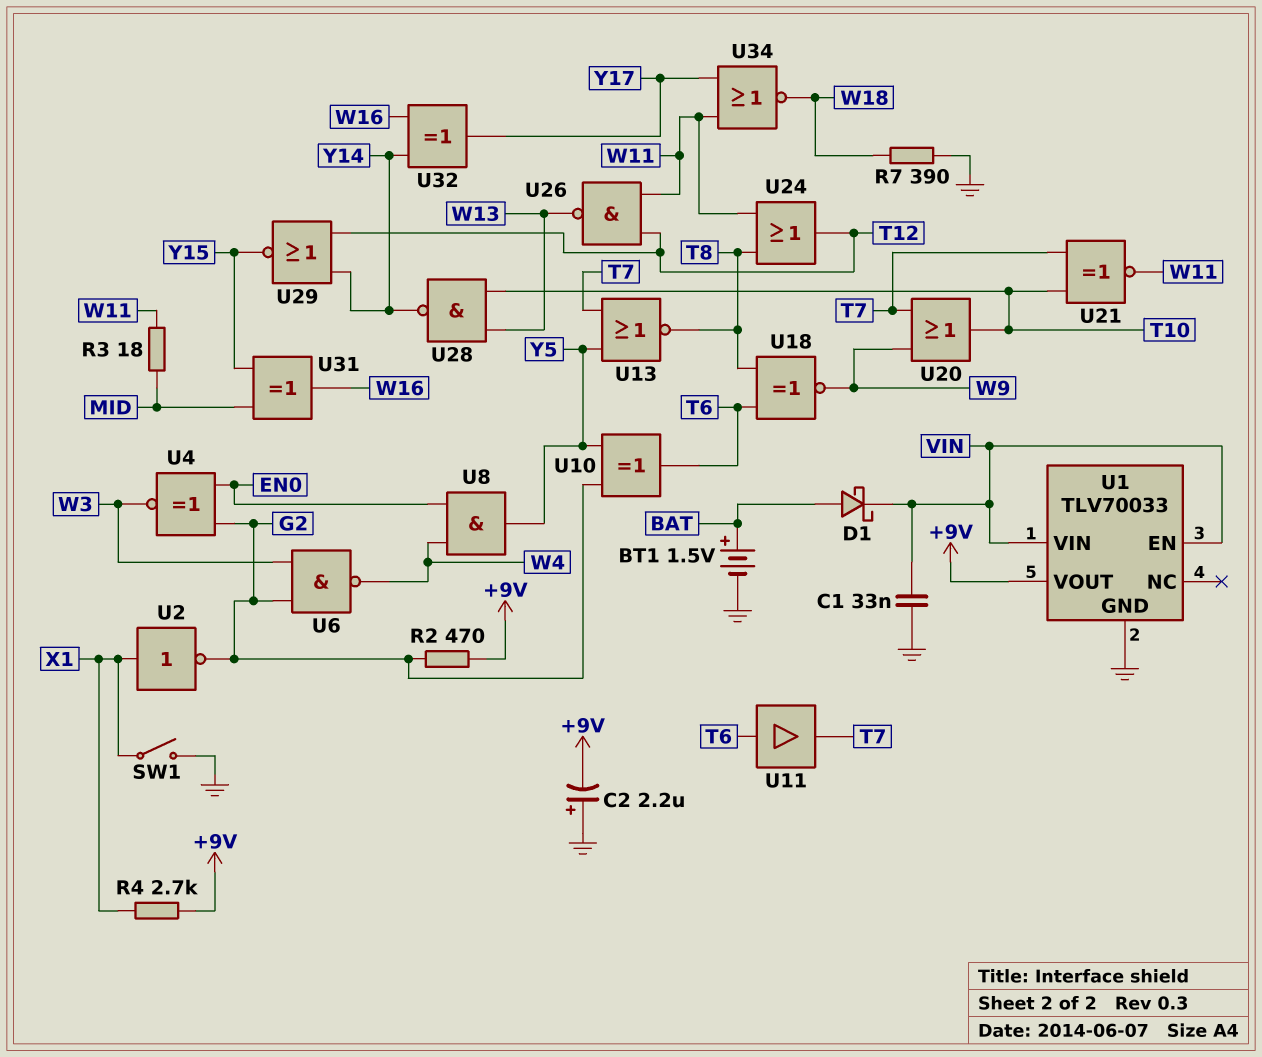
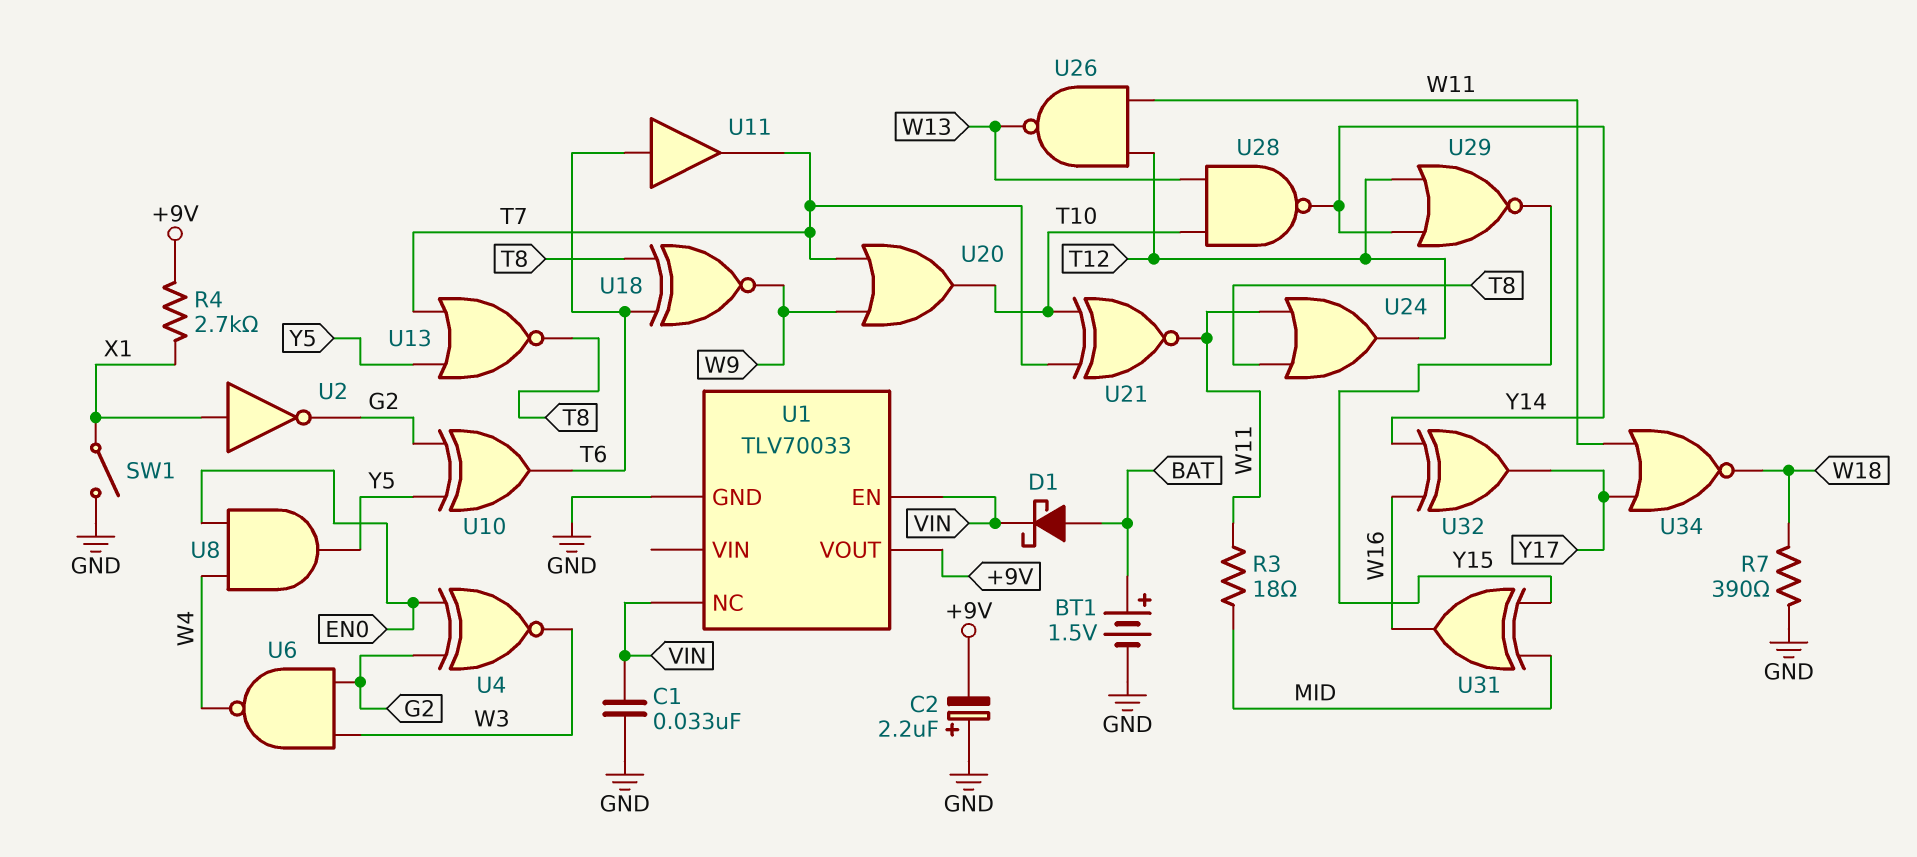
R2: 470 (+9V, G2) -> none
U1 pin NC: none -> VIN
U1 pin VIN: VIN -> none

